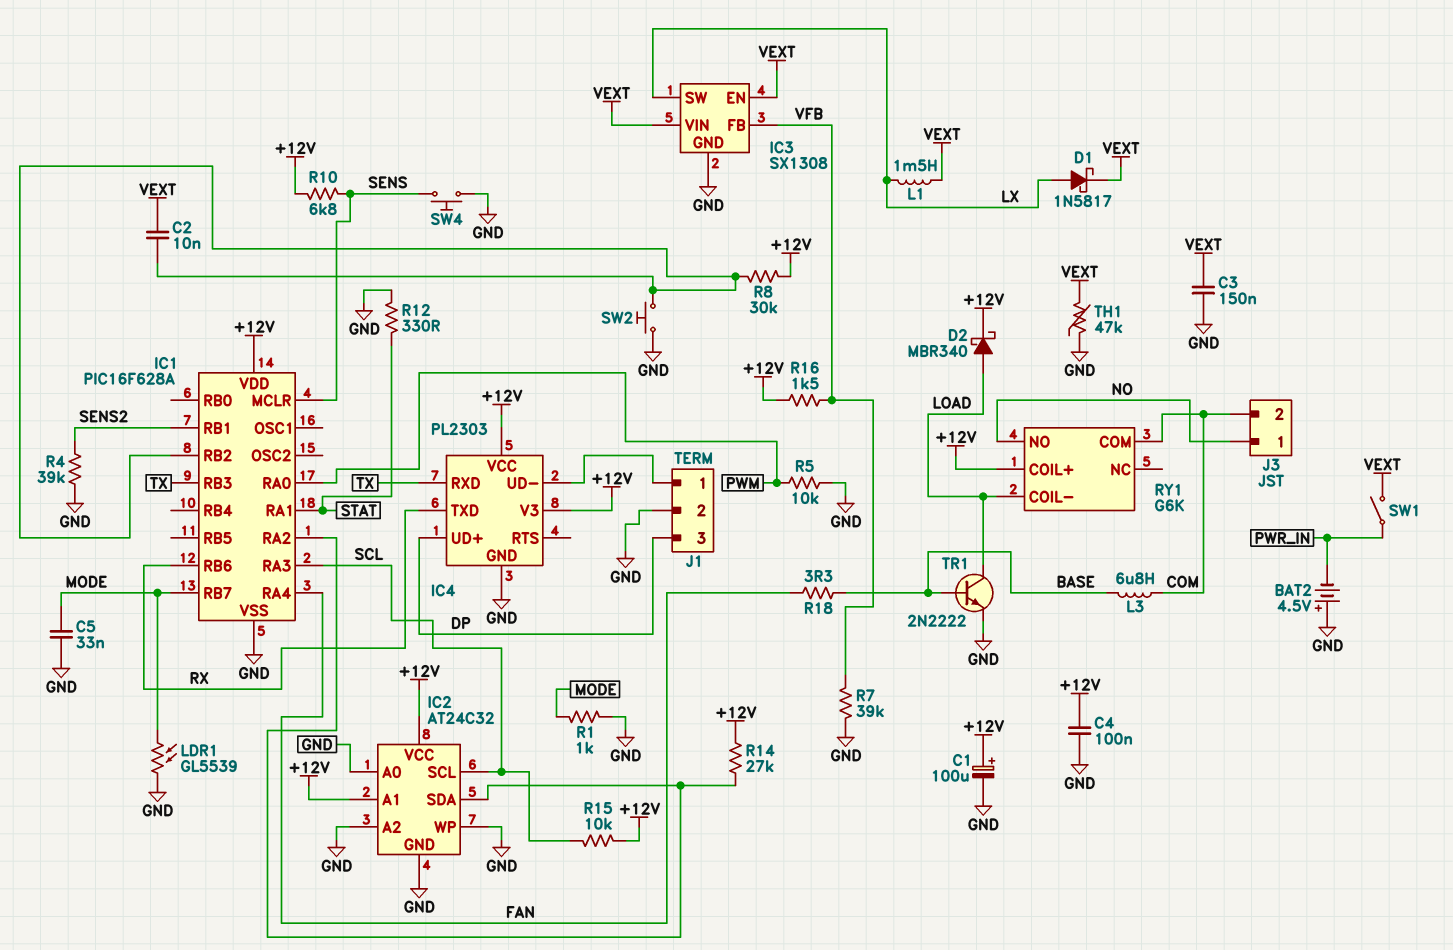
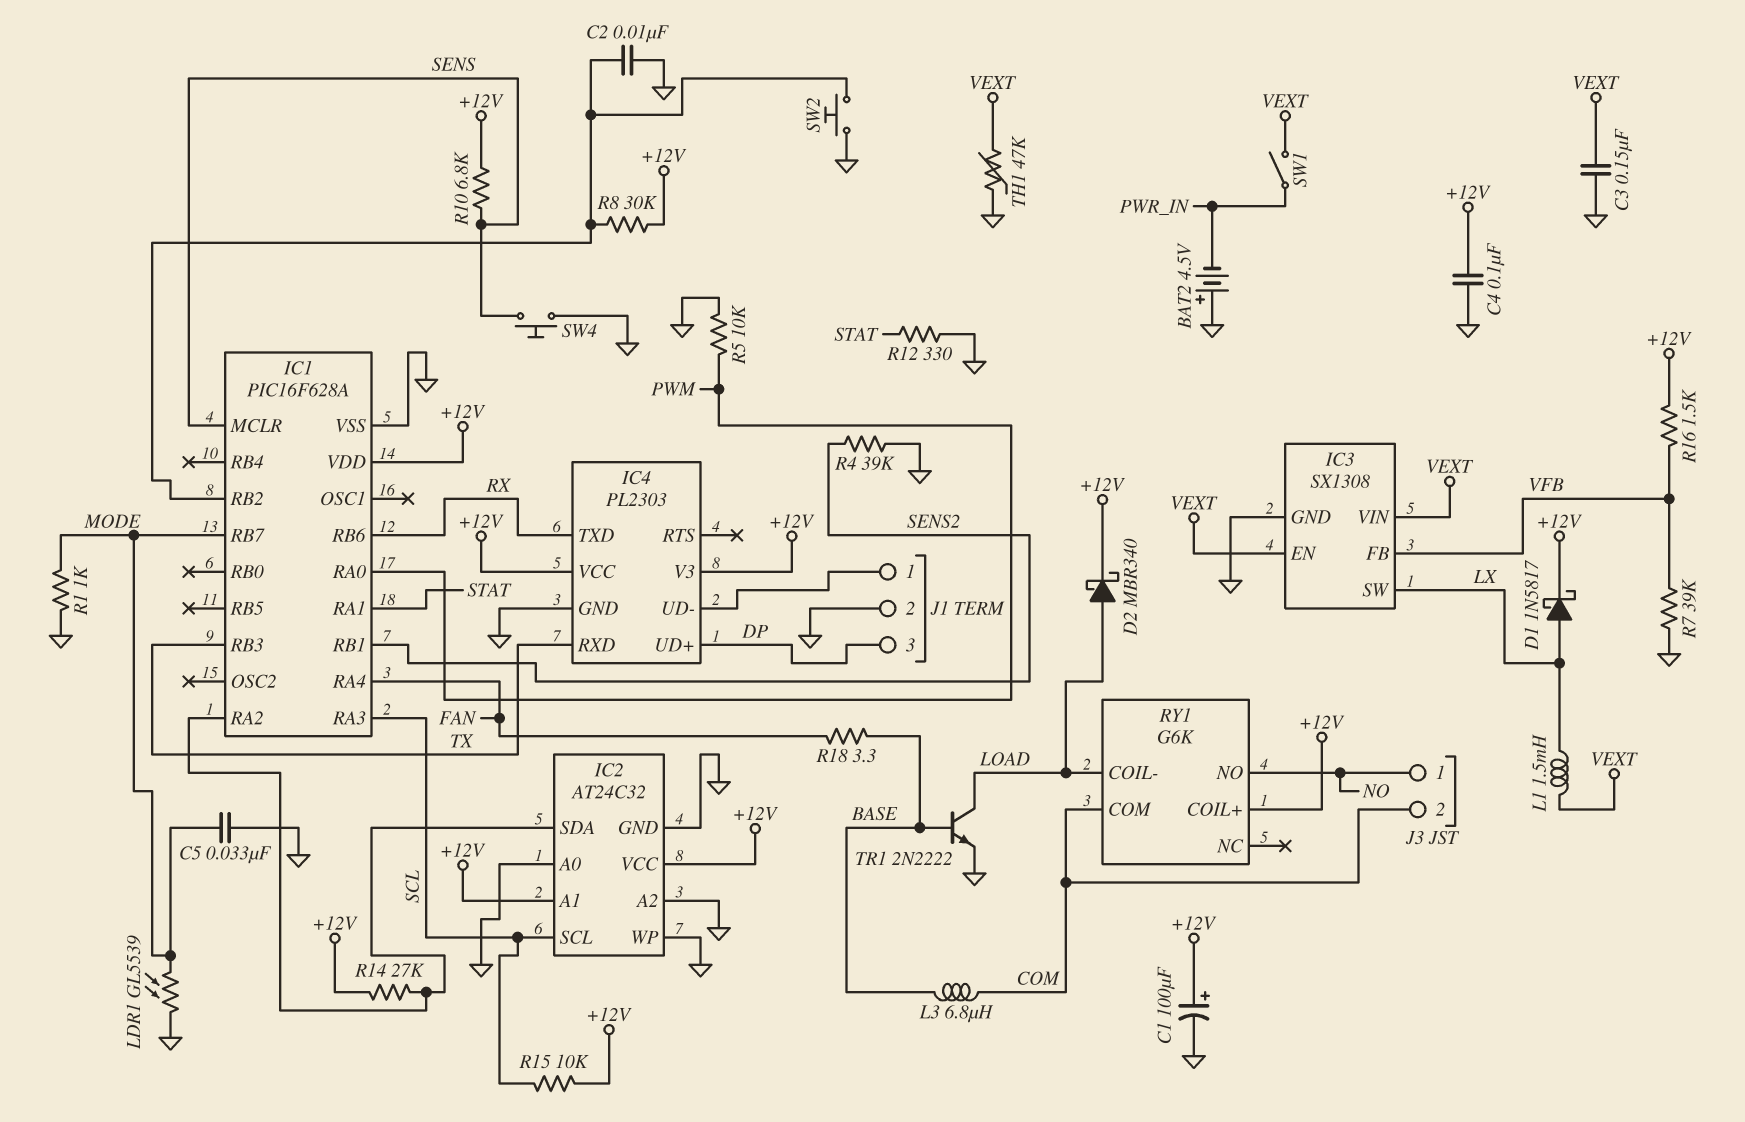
C2: 10nF (IC1/RB2, VEXT) -> 10nF (GND, IC1/RB2)
D1: schottky 1N5817 (A LX, K VEXT) -> schottky 1N5817 (A LX, K +12V)

